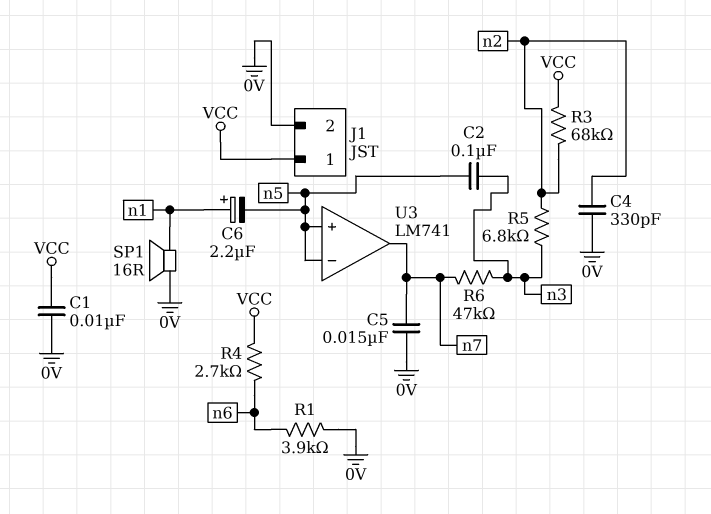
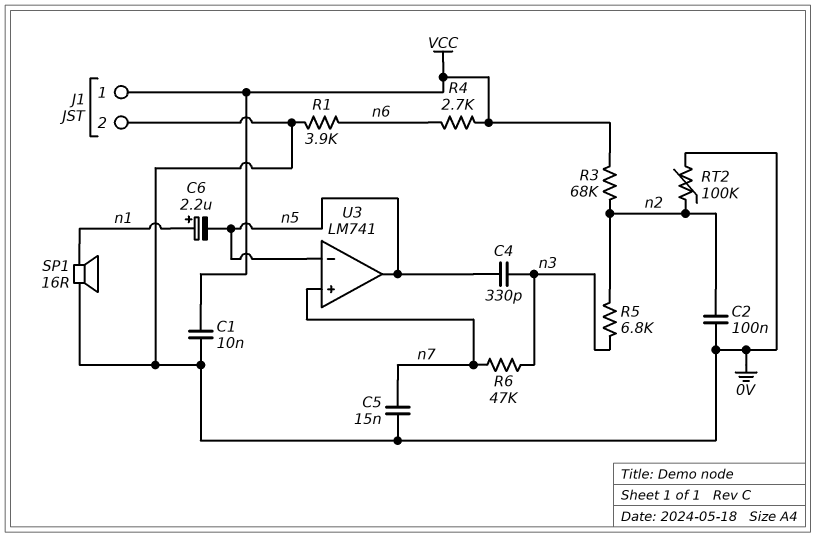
C2: 100nF (n3, n5) -> 100nF (0V, n2)
C4: 330pF (0V, n2) -> 330pF (n3, n5)
RT2: none -> 100k (0V, n2)
U3 pin in+: n5 -> n7
U3 pin out: n7 -> n5

